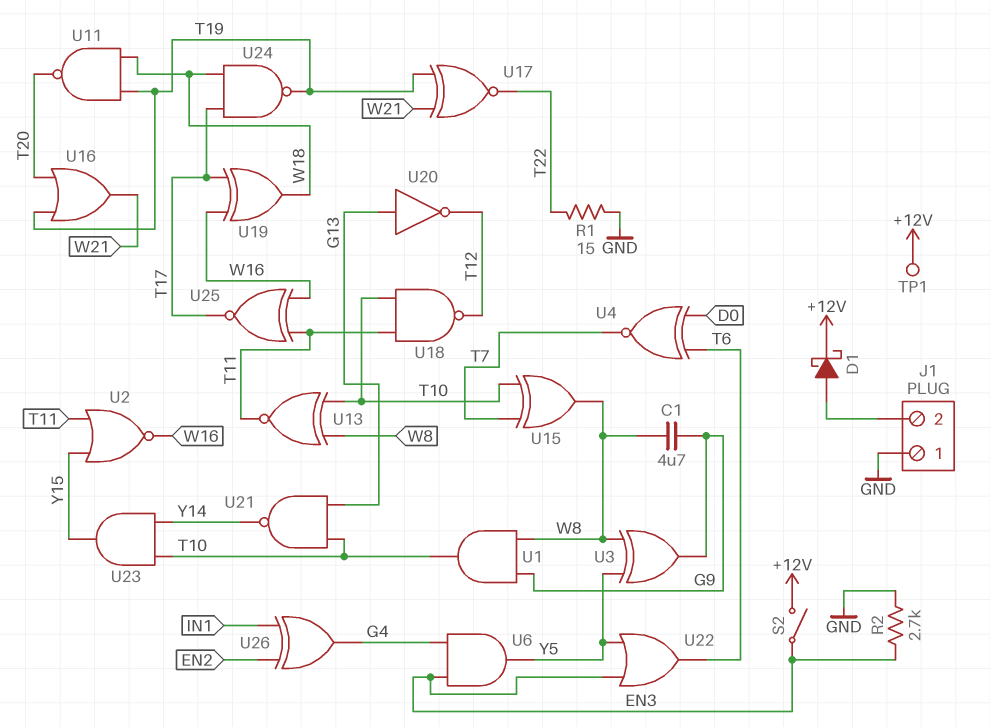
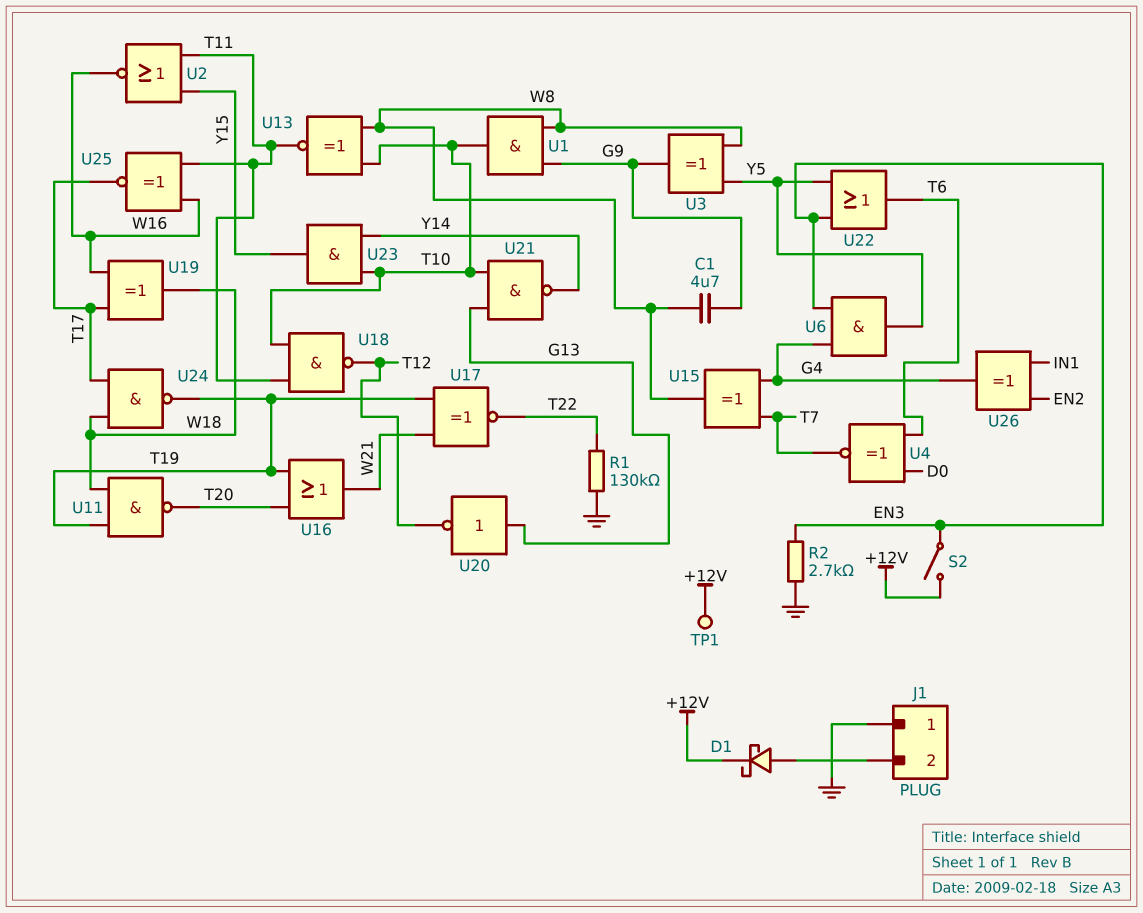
R1: 15 (GND, T22) -> 130k (GND, T22)
U15: XOR (in T7, in T10, out W8) -> XOR (in G4, in T7, out W8)

